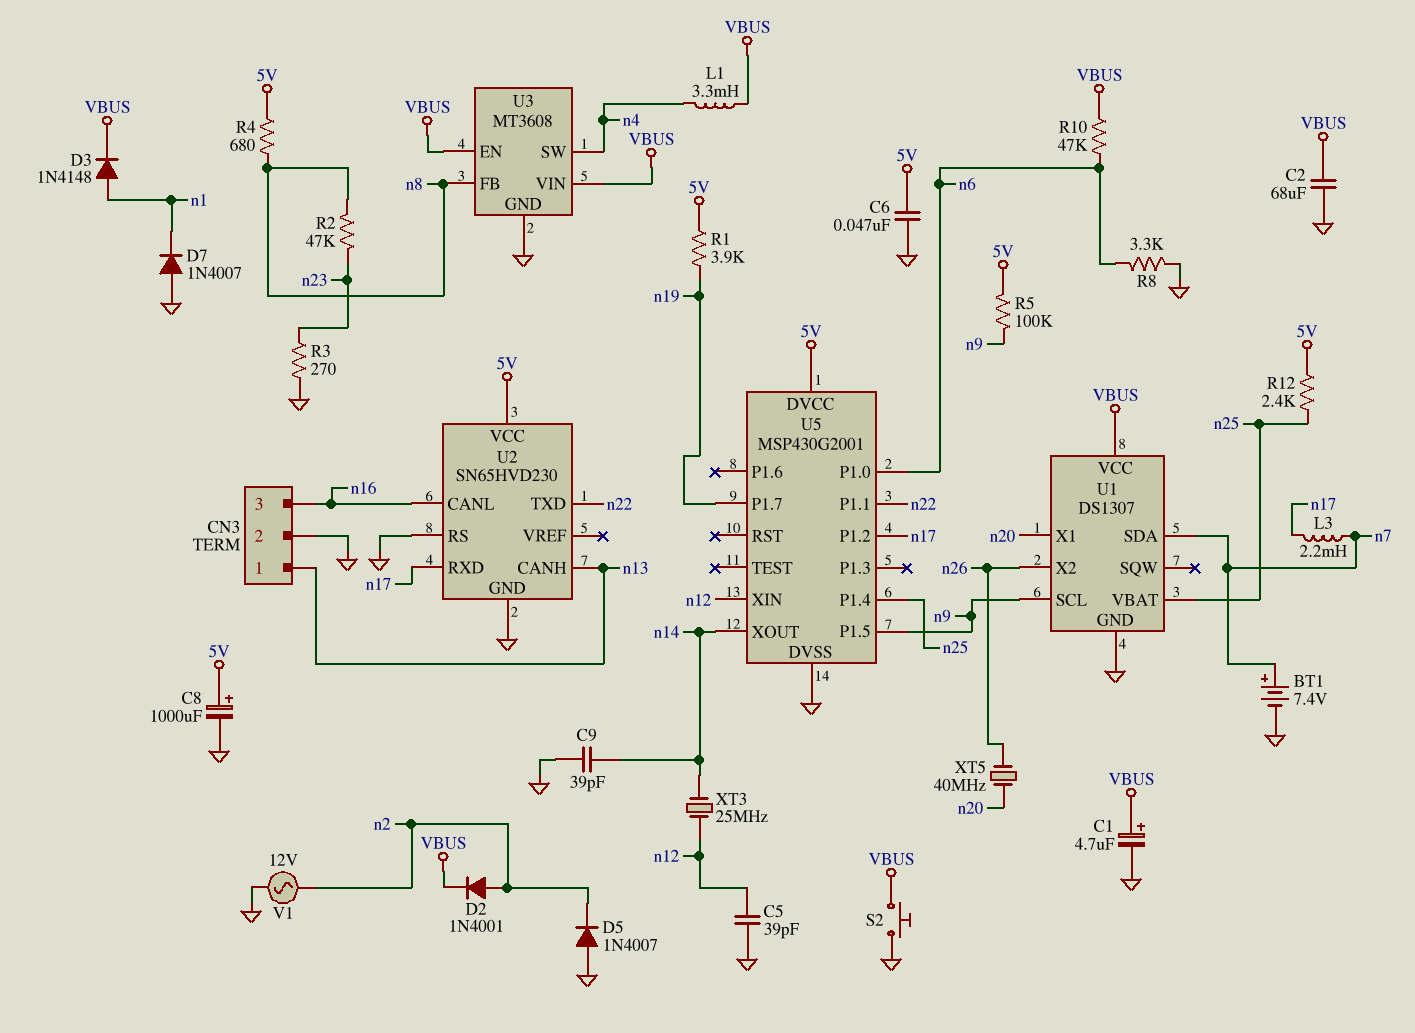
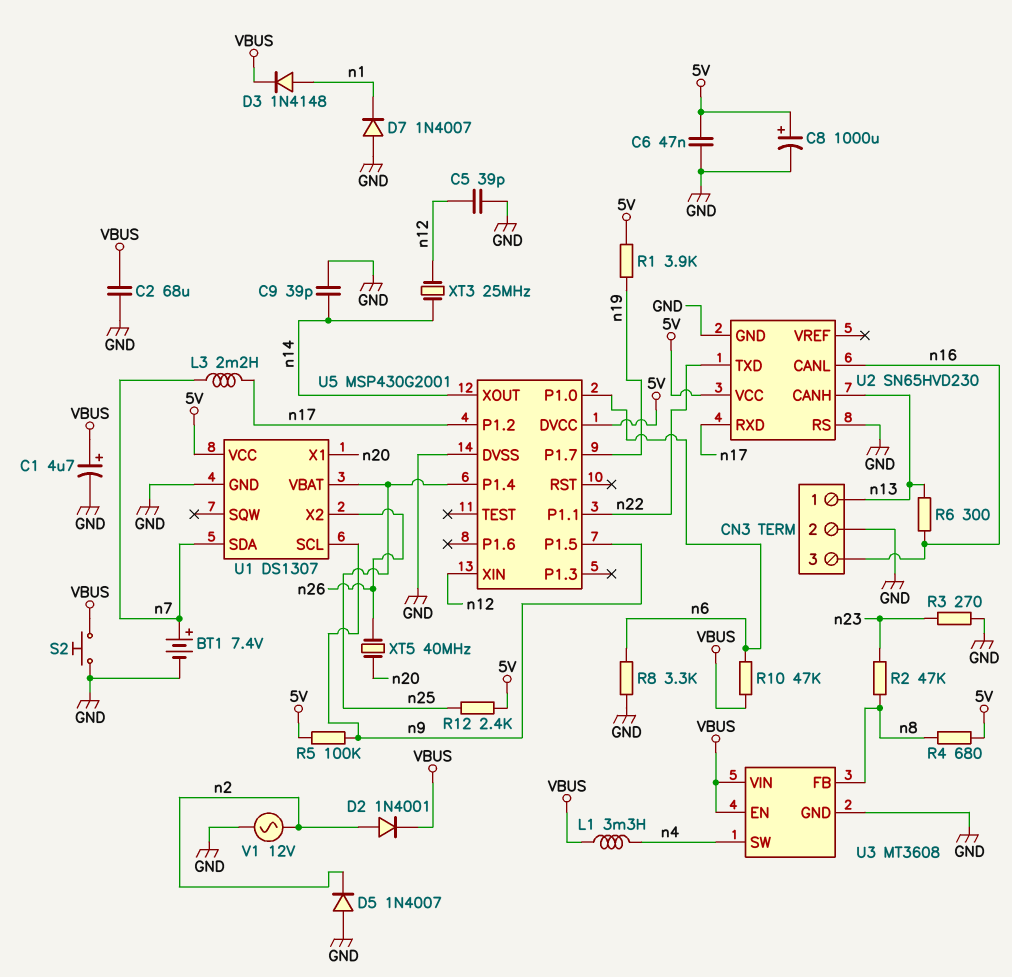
R6: none -> 300 (n13, n16)
U1 pin VCC: VBUS -> 5V

